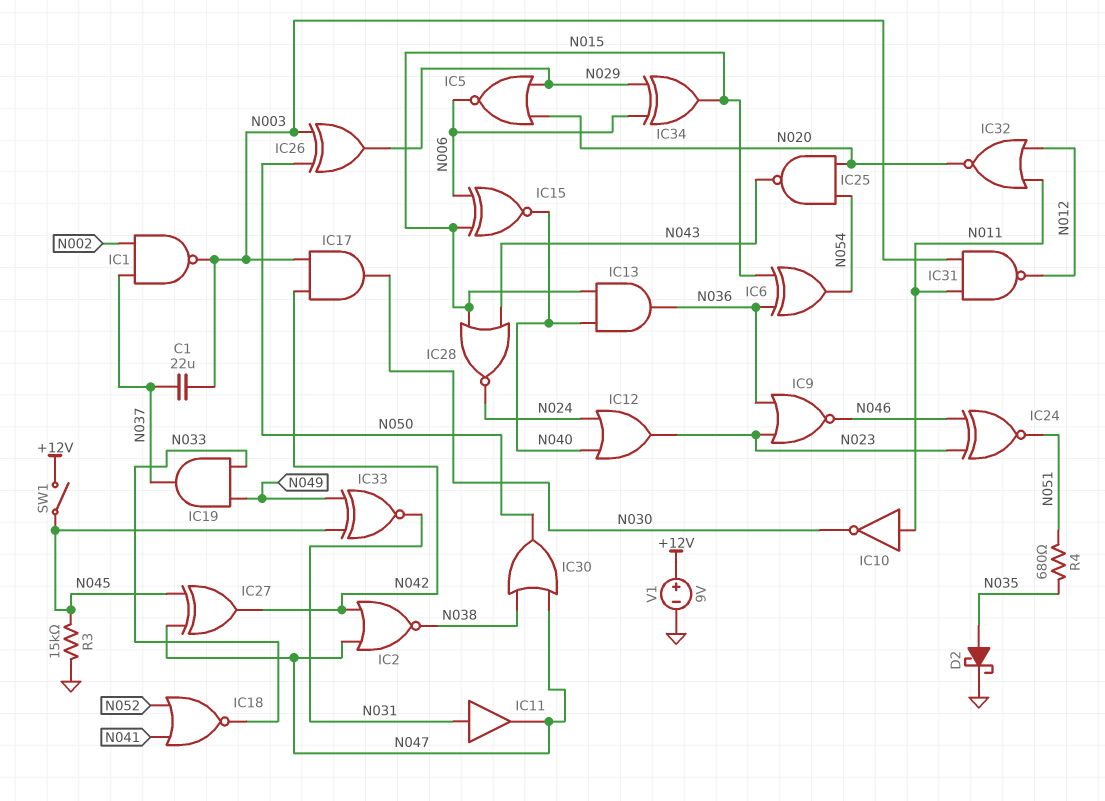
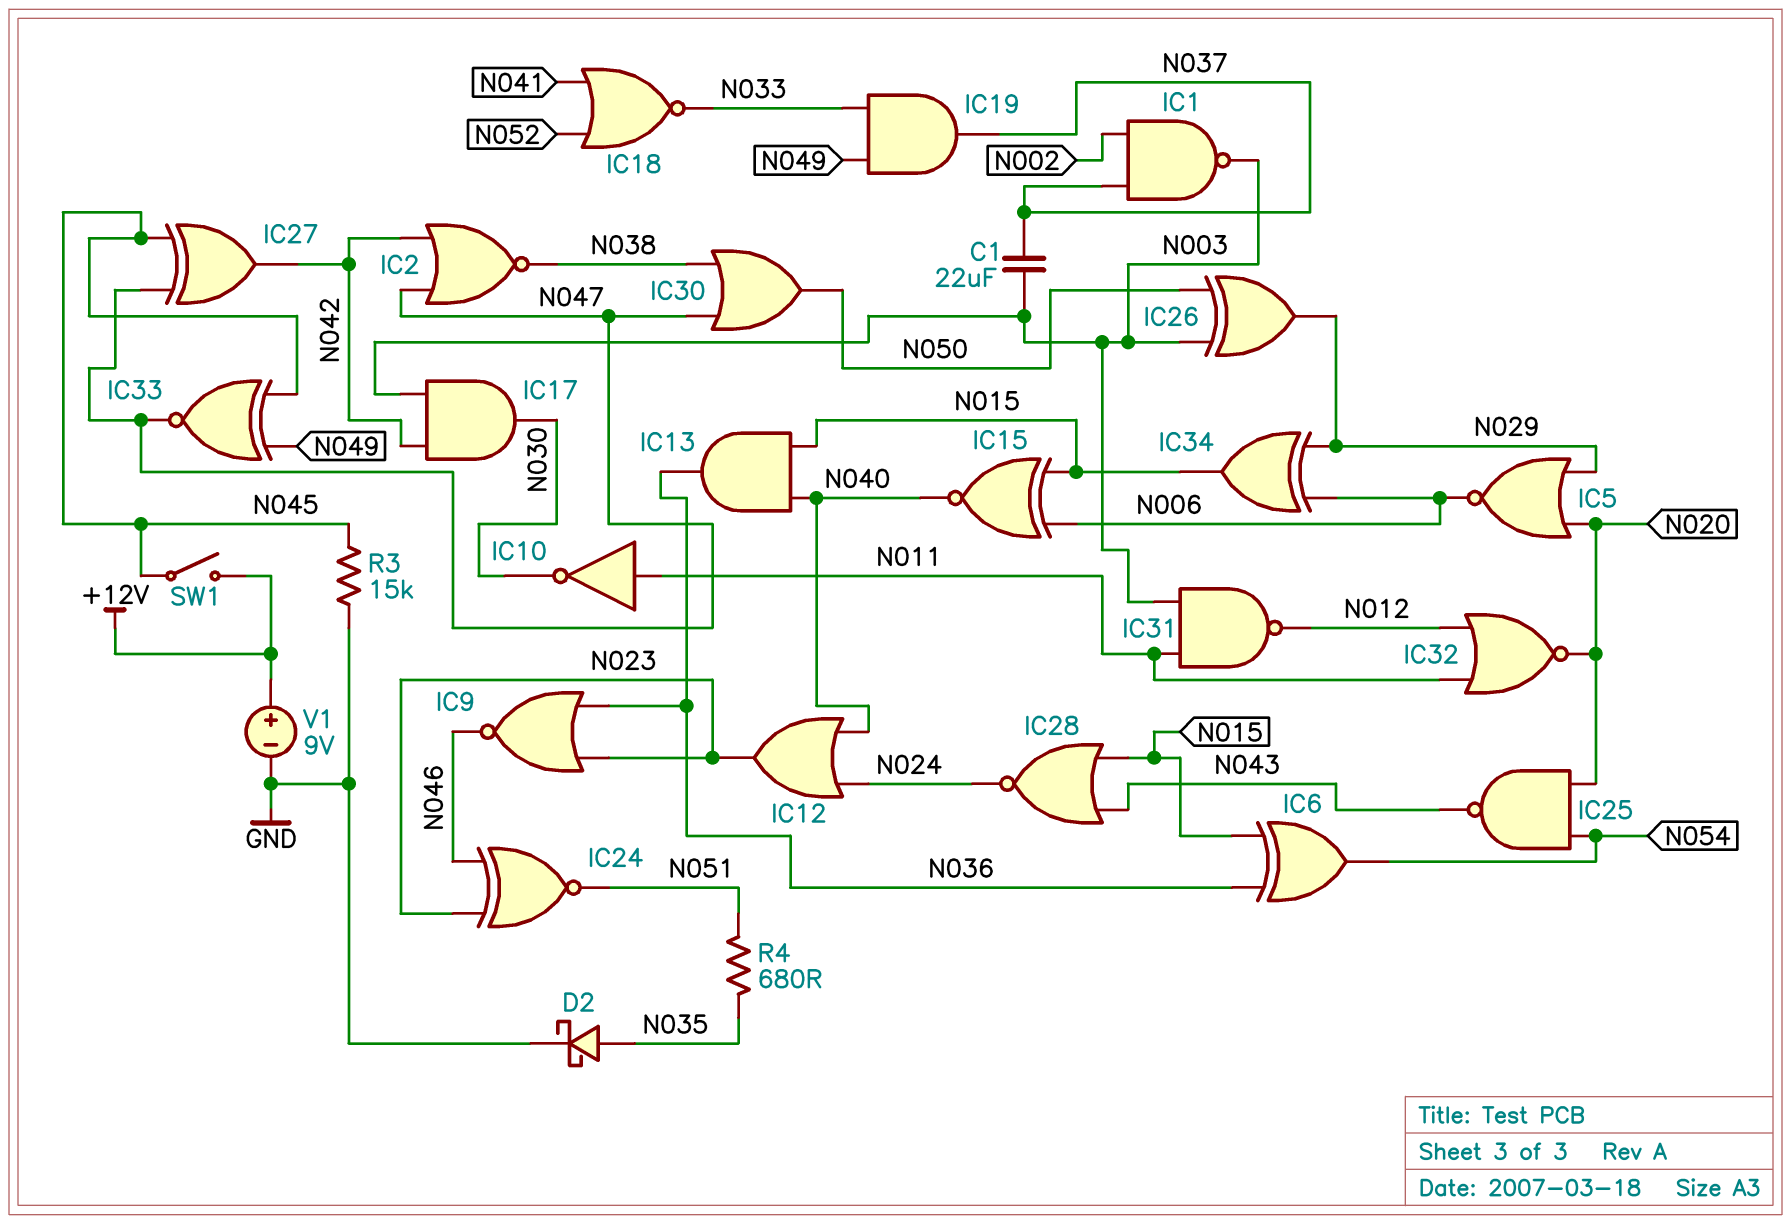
IC11: buffer (in N031, out N047) -> none
IC33: XNOR (in N045, in N049, out N031) -> XNOR (in N045, in N049, out N047)

